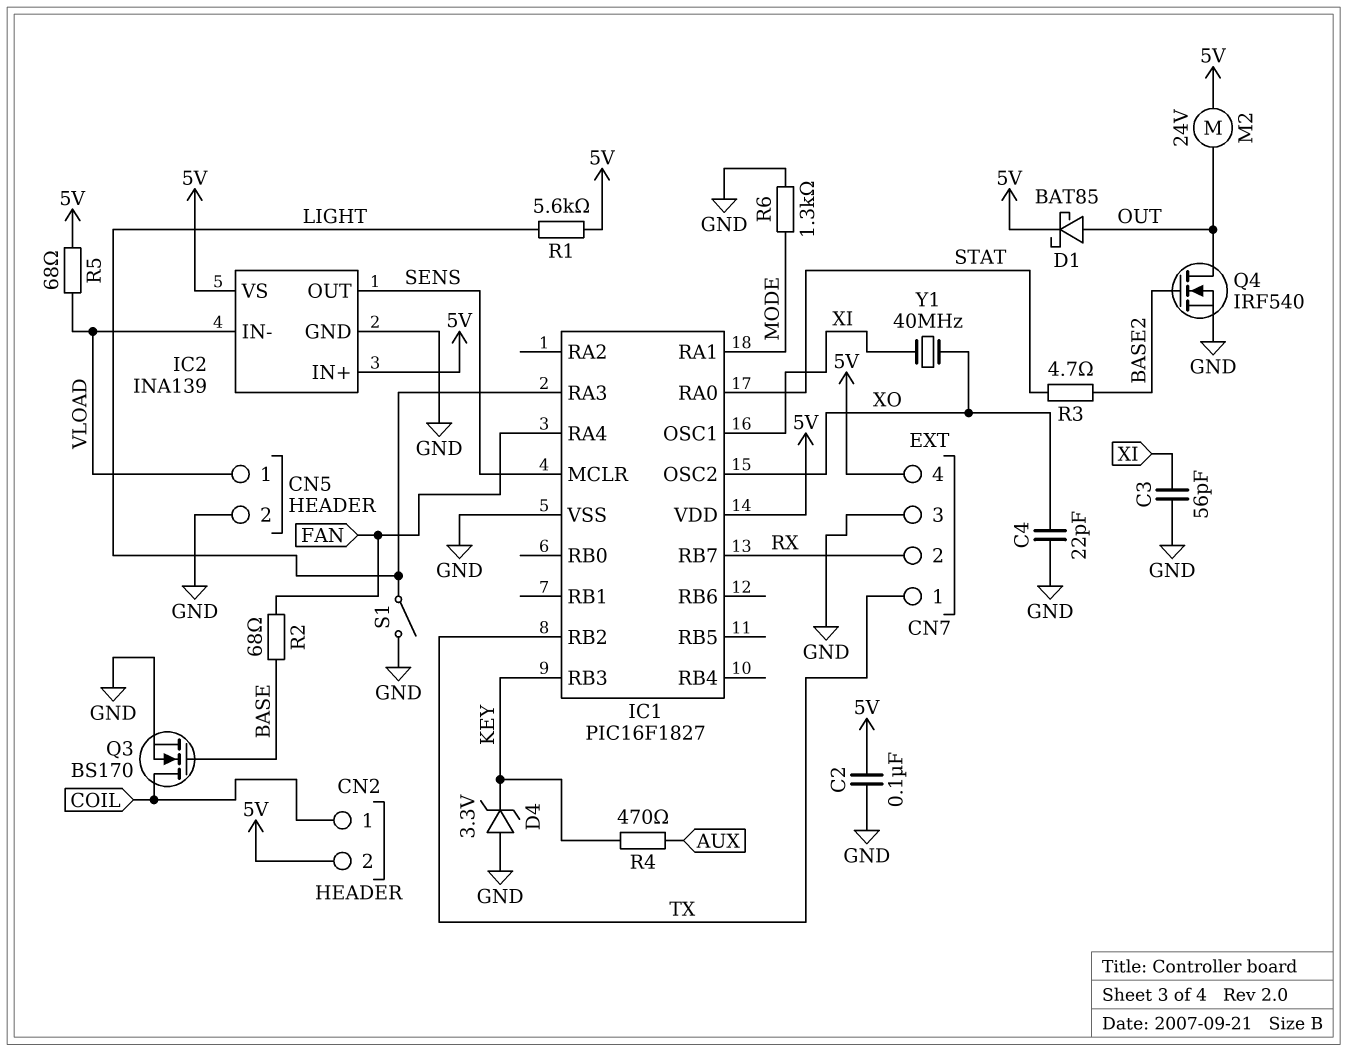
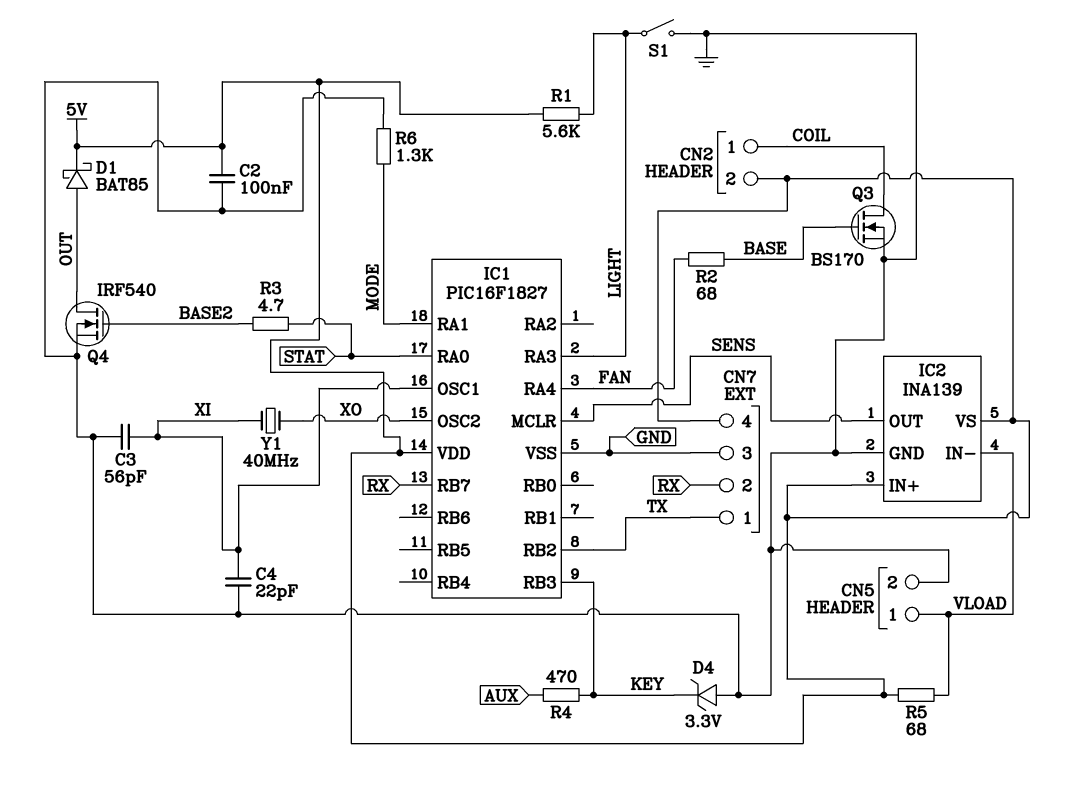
C4: 22pF (GND, XO) -> 22pF (GND, XI)
M2: motor 24V (5V, OUT) -> none

